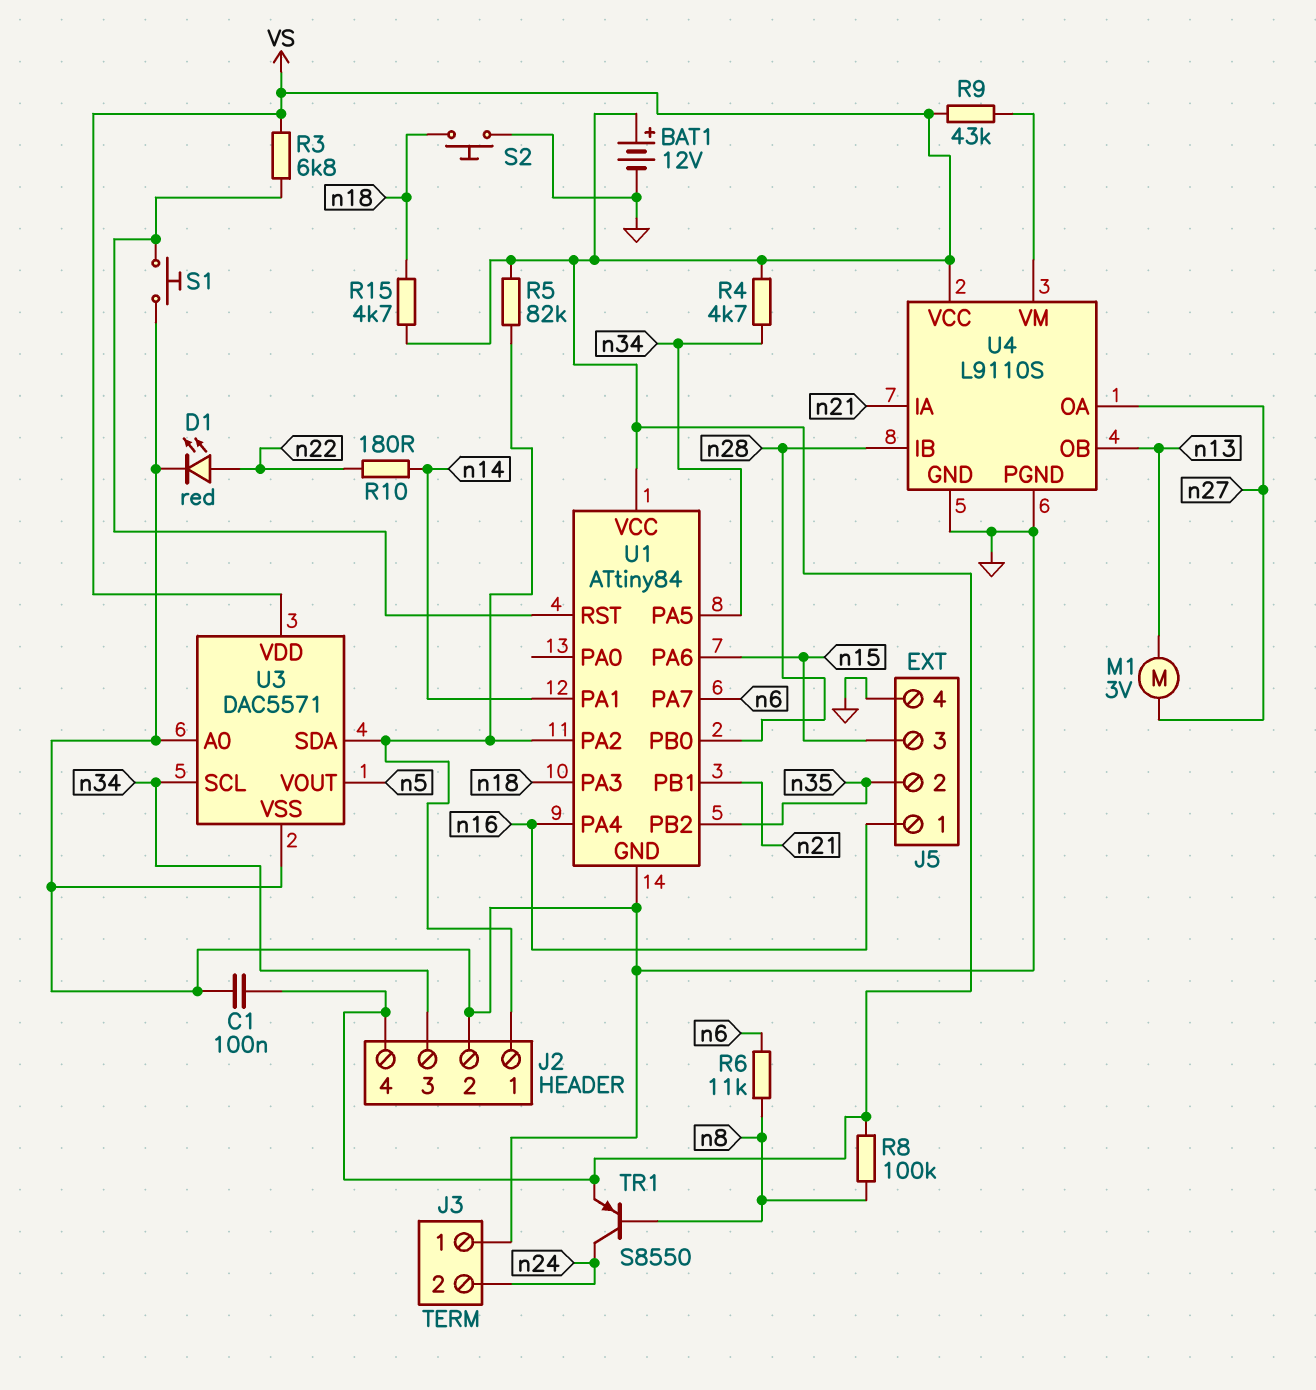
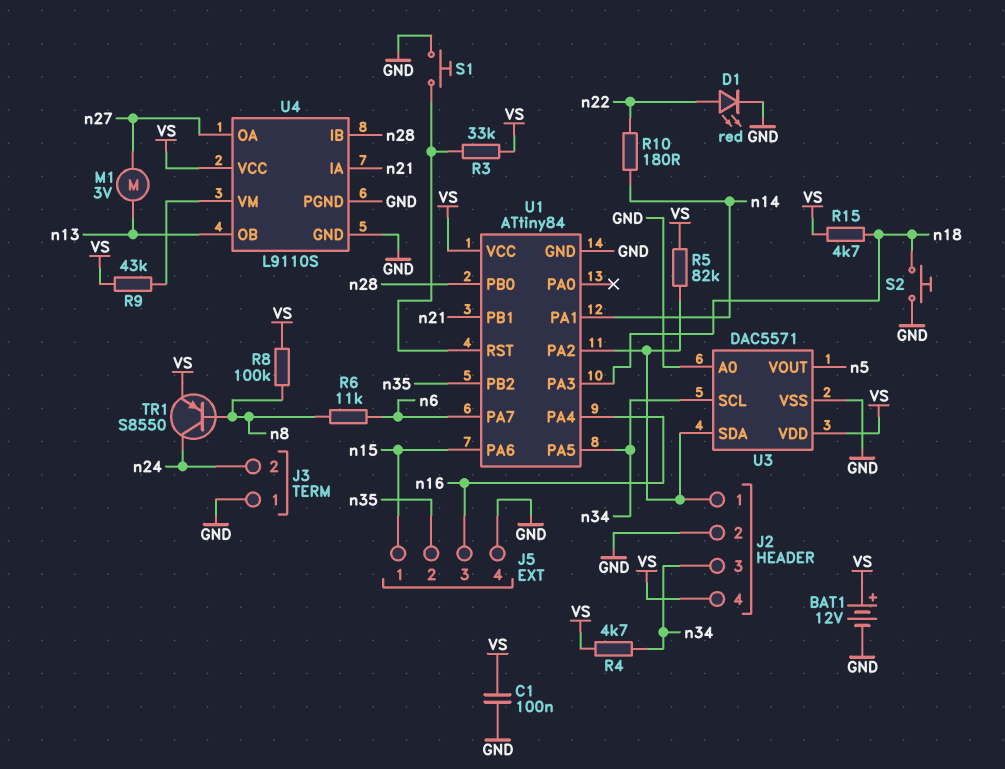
J5 pin 1: n16 -> n15
J5 pin 3: n15 -> n16
R3: 6.8k (U1/RST, VS) -> 33k (U1/RST, VS)

